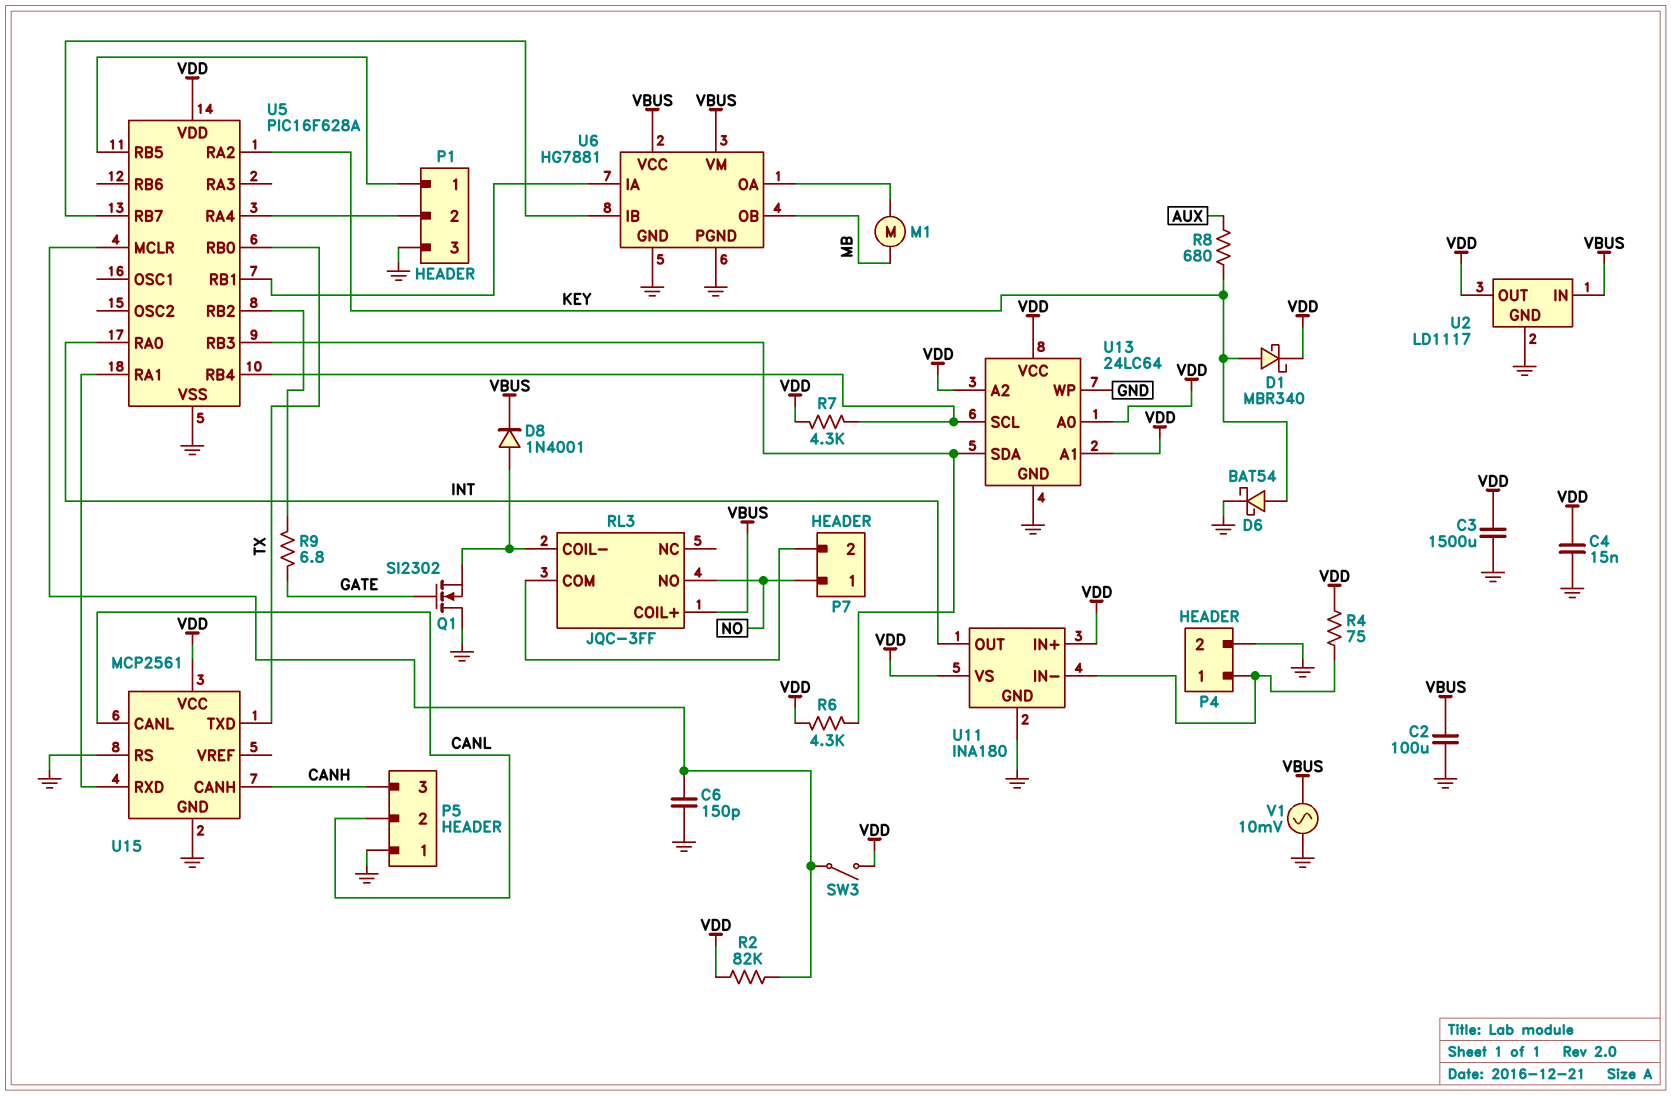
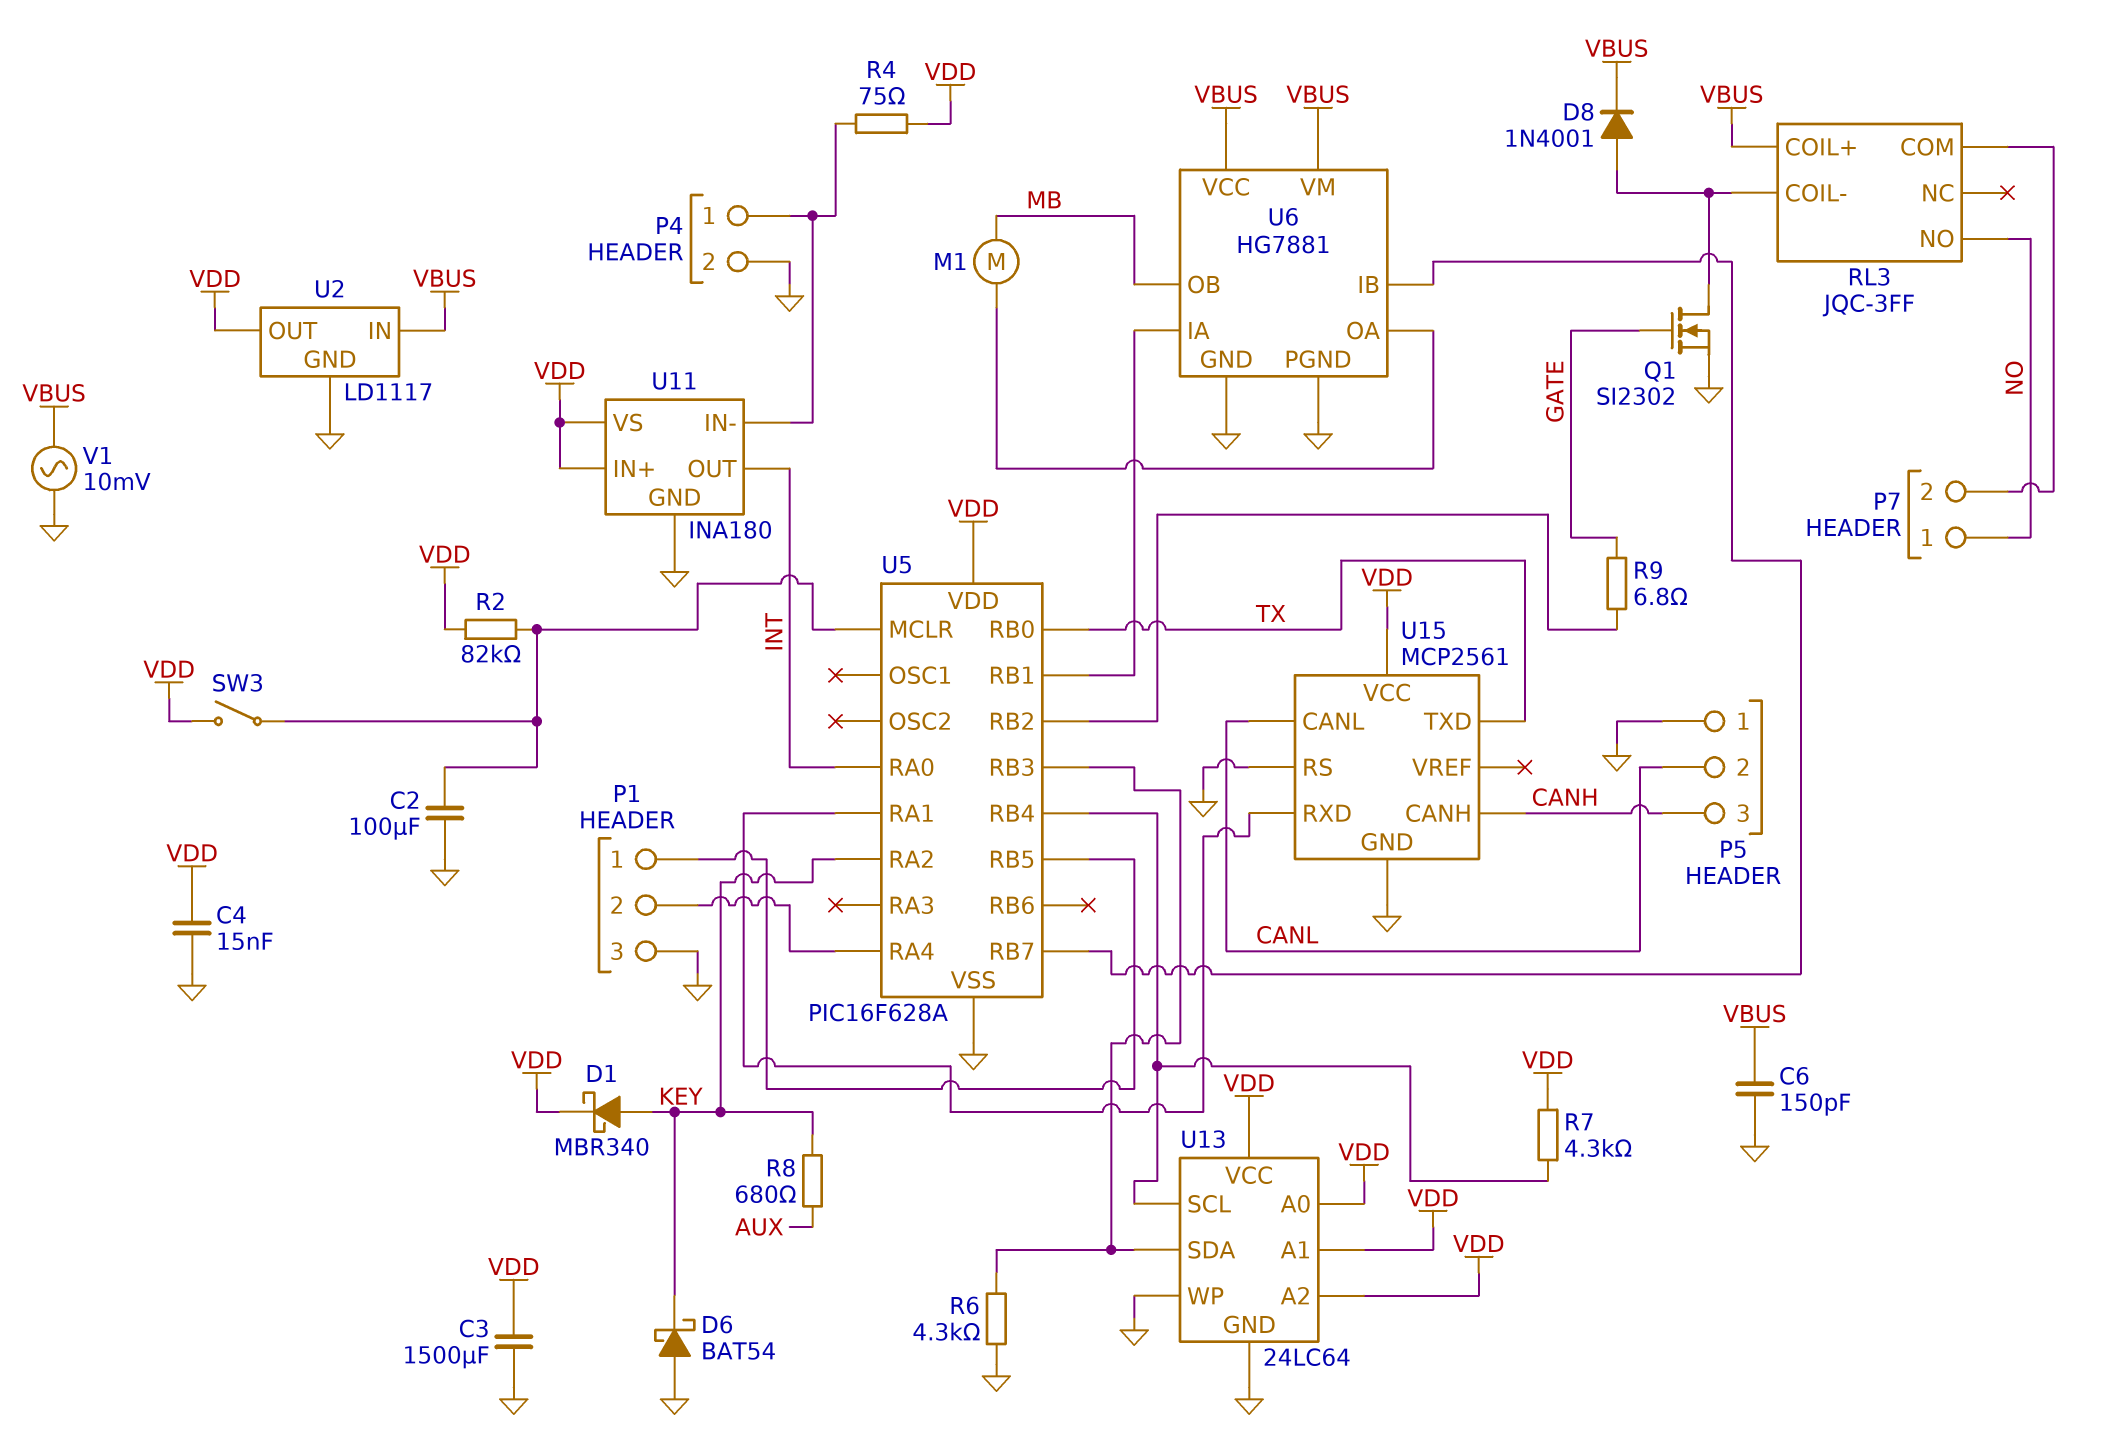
C2: 100uF (GND, VBUS) -> 100uF (GND, U5/MCLR)
C6: 150pF (GND, U5/MCLR) -> 150pF (GND, VBUS)
D6: schottky BAT54 (A KEY, K GND) -> schottky BAT54 (A GND, K KEY)
Q1: NMOS SI2302 (G GATE, D GND, S RL3/COIL-) -> NMOS SI2302 (G GATE, D RL3/COIL-, S GND)
R6: 4.3k (U5/RB3, VDD) -> 4.3k (GND, U5/RB3)

